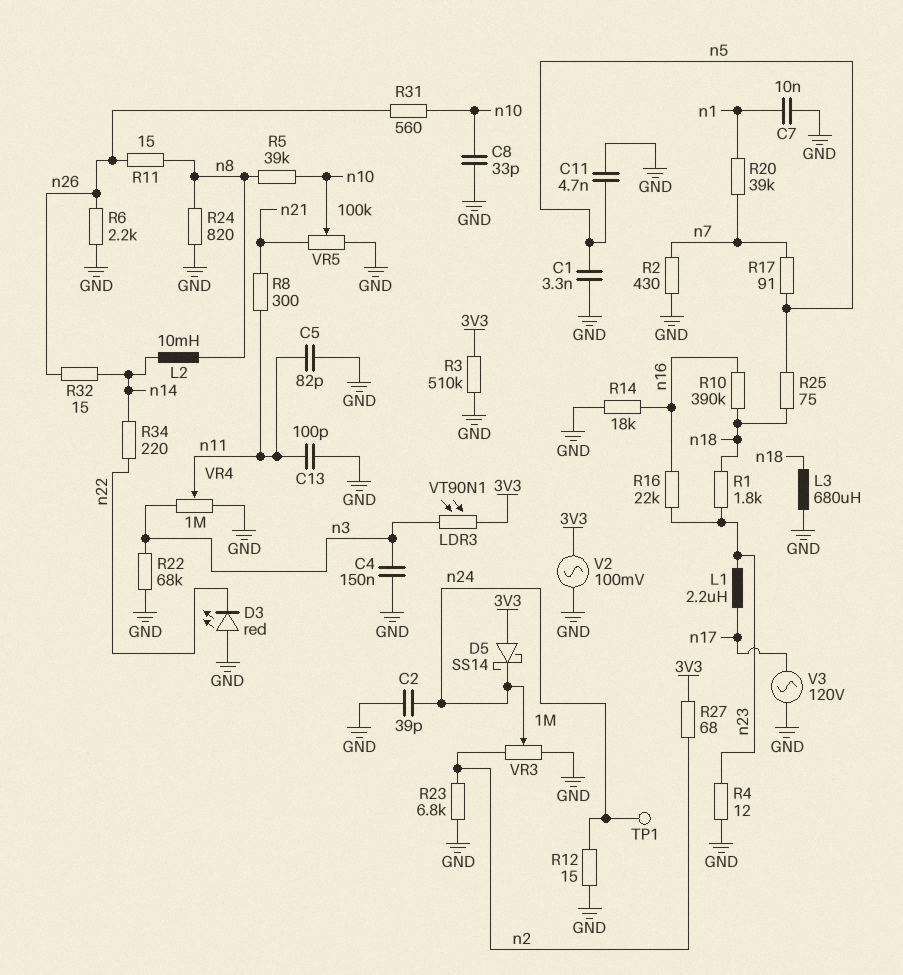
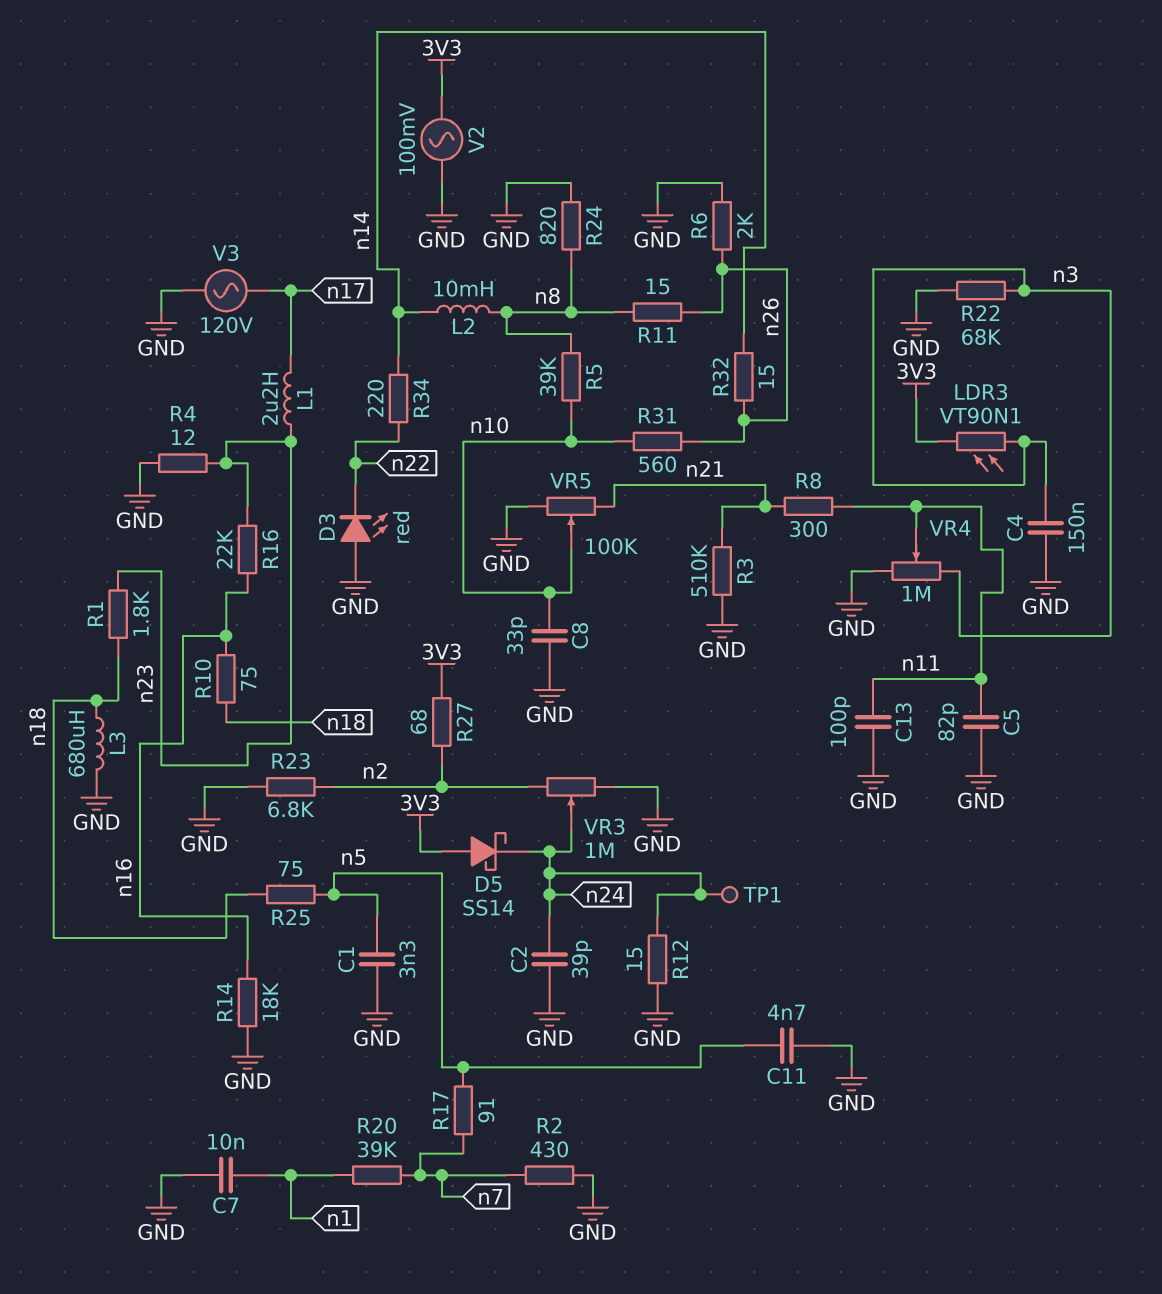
R3: 510k (3V3, GND) -> 510k (GND, n21)
R6: 2.2k (GND, n26) -> 2k (GND, n26)
R10: 390k (n16, n18) -> 75 (n16, n18)

